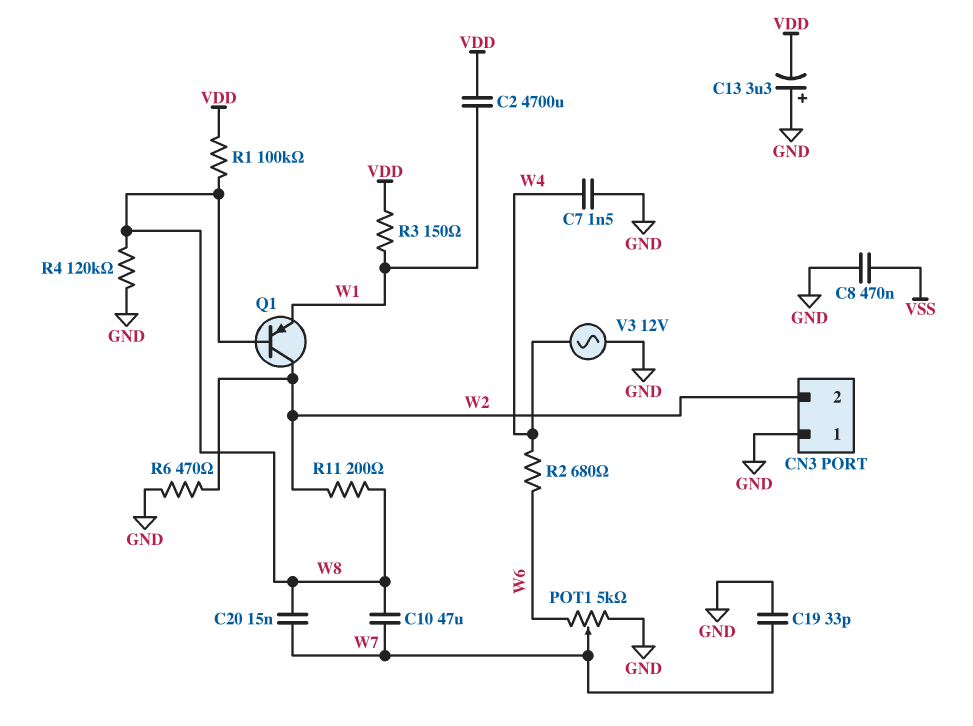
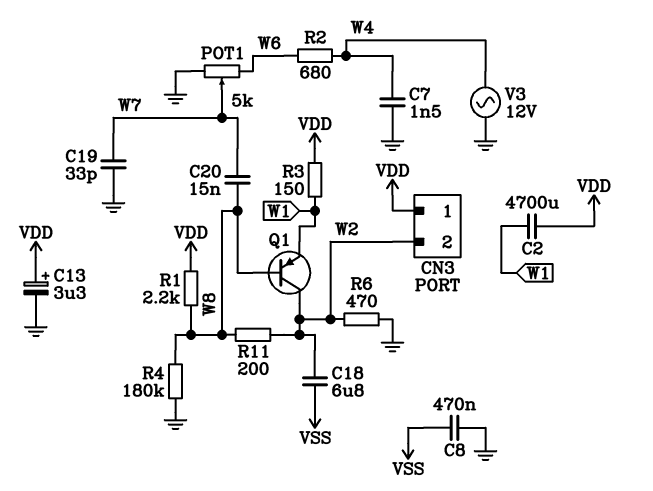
C10: 47uF (W7, W8) -> none
C13: 3.3uF (plus GND, minus VDD) -> 3.3uF (plus VDD, minus GND)
C18: none -> 6.8uF (VSS, W2)
CN3 pin 1: GND -> VDD
R1: 100k (VDD, W8) -> 2.2k (VDD, W8)
R4: 120k (GND, W8) -> 180k (GND, W8)

